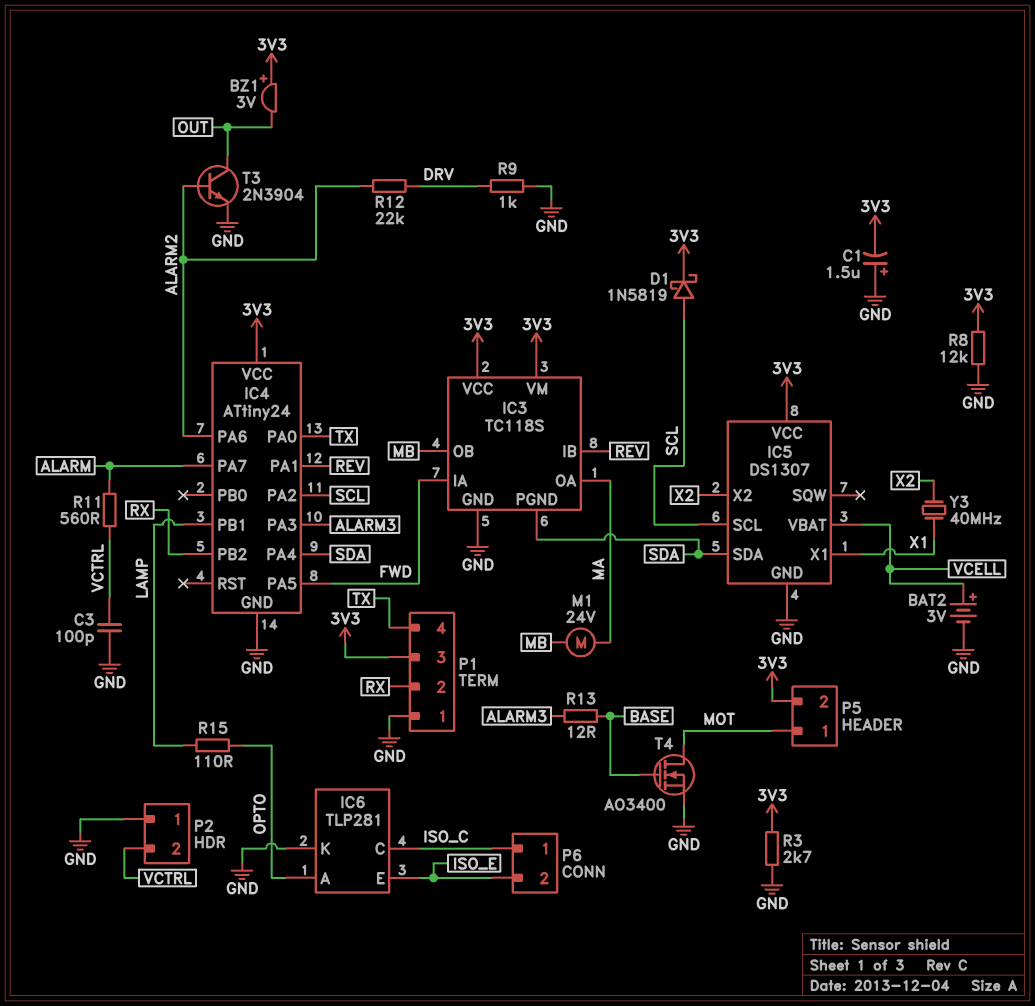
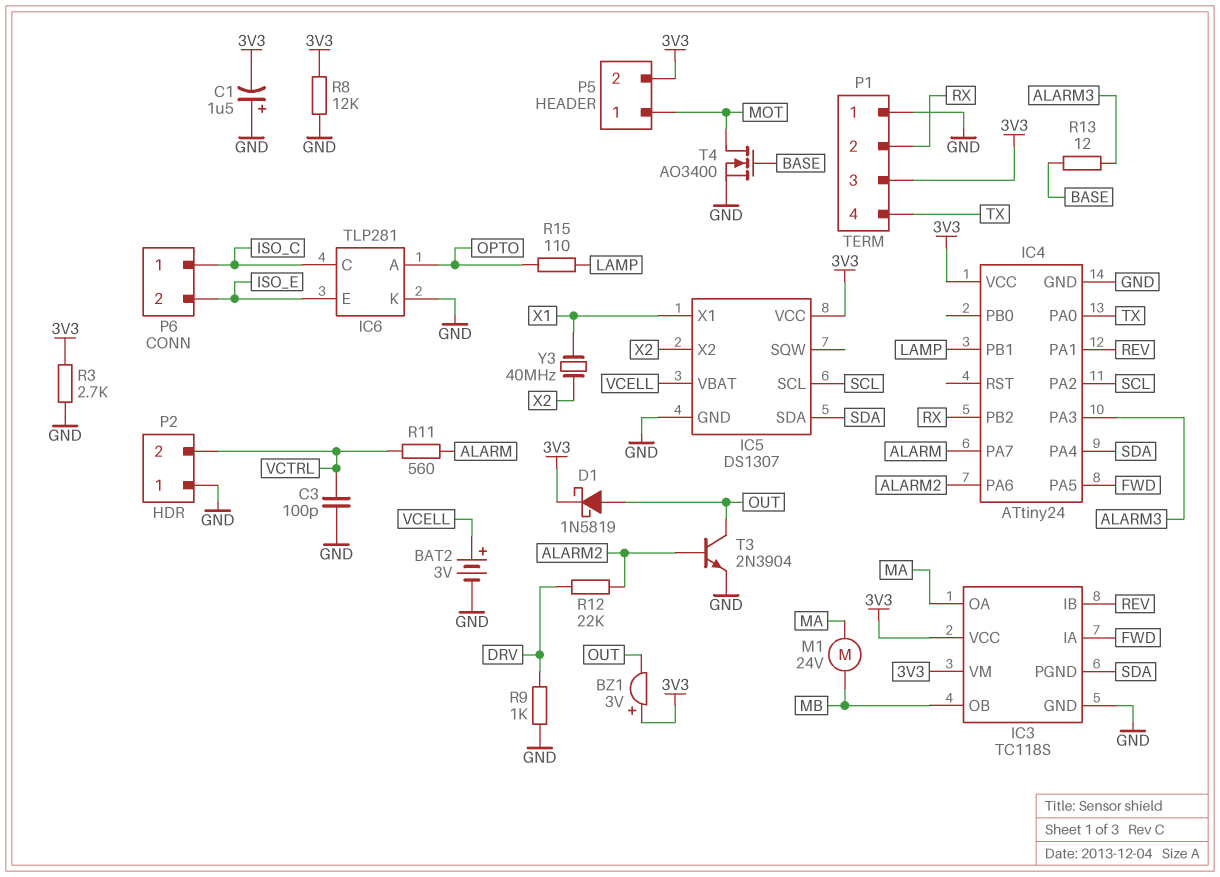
D1: schottky 1N5819 (A SCL, K 3V3) -> schottky 1N5819 (A OUT, K 3V3)

